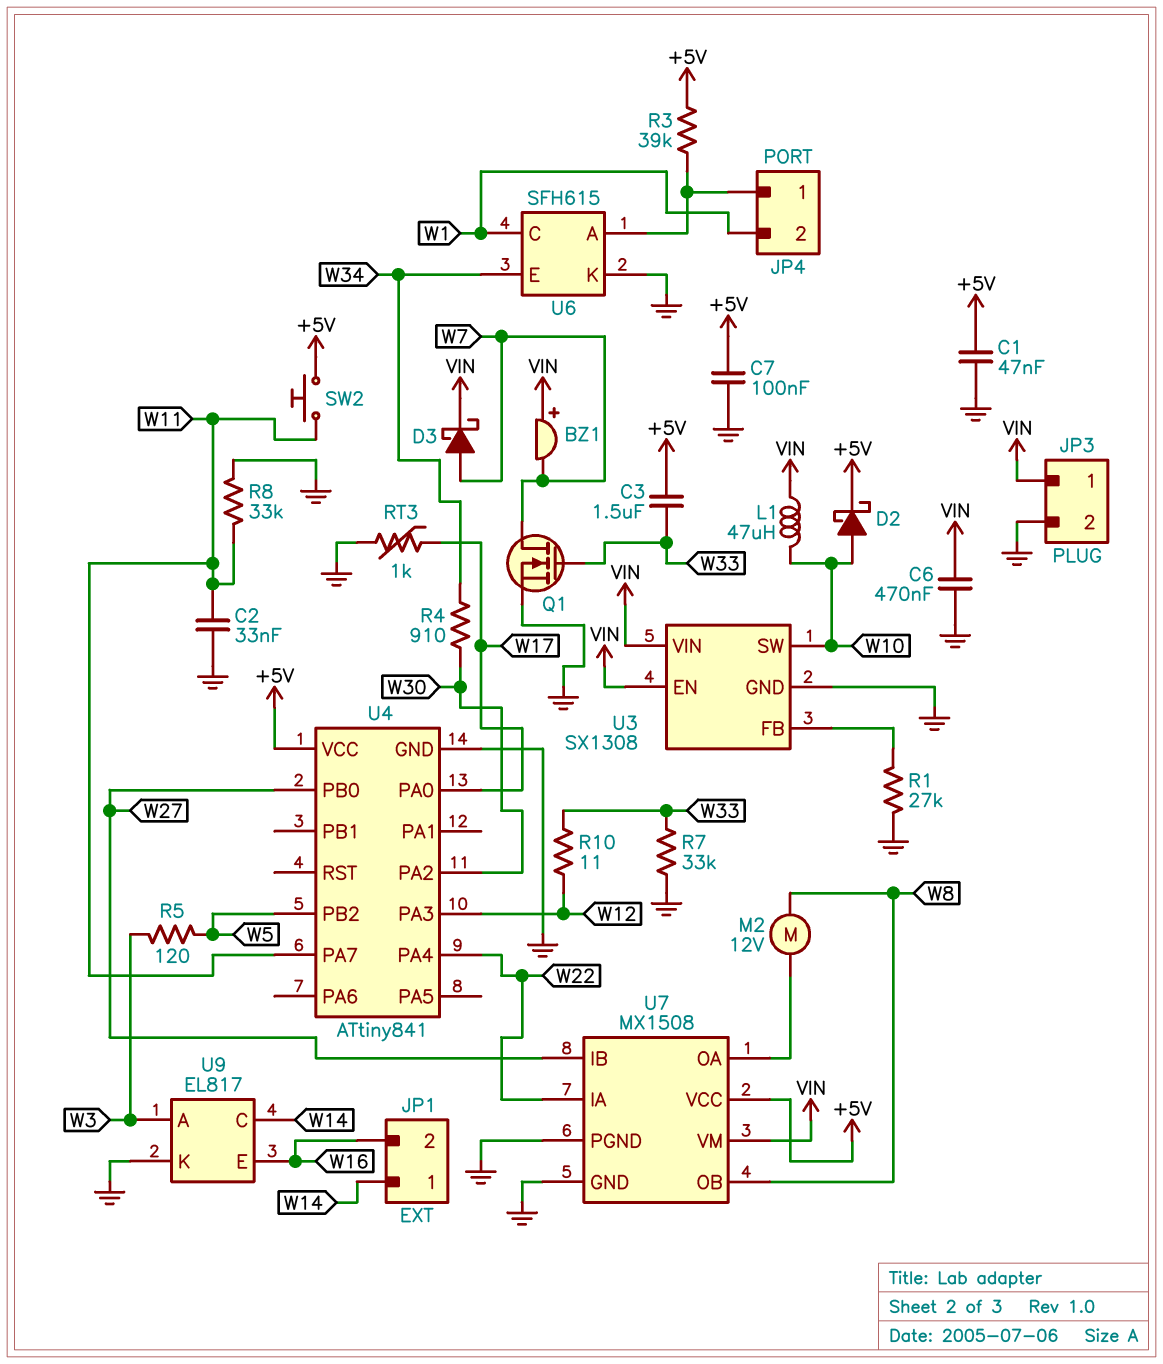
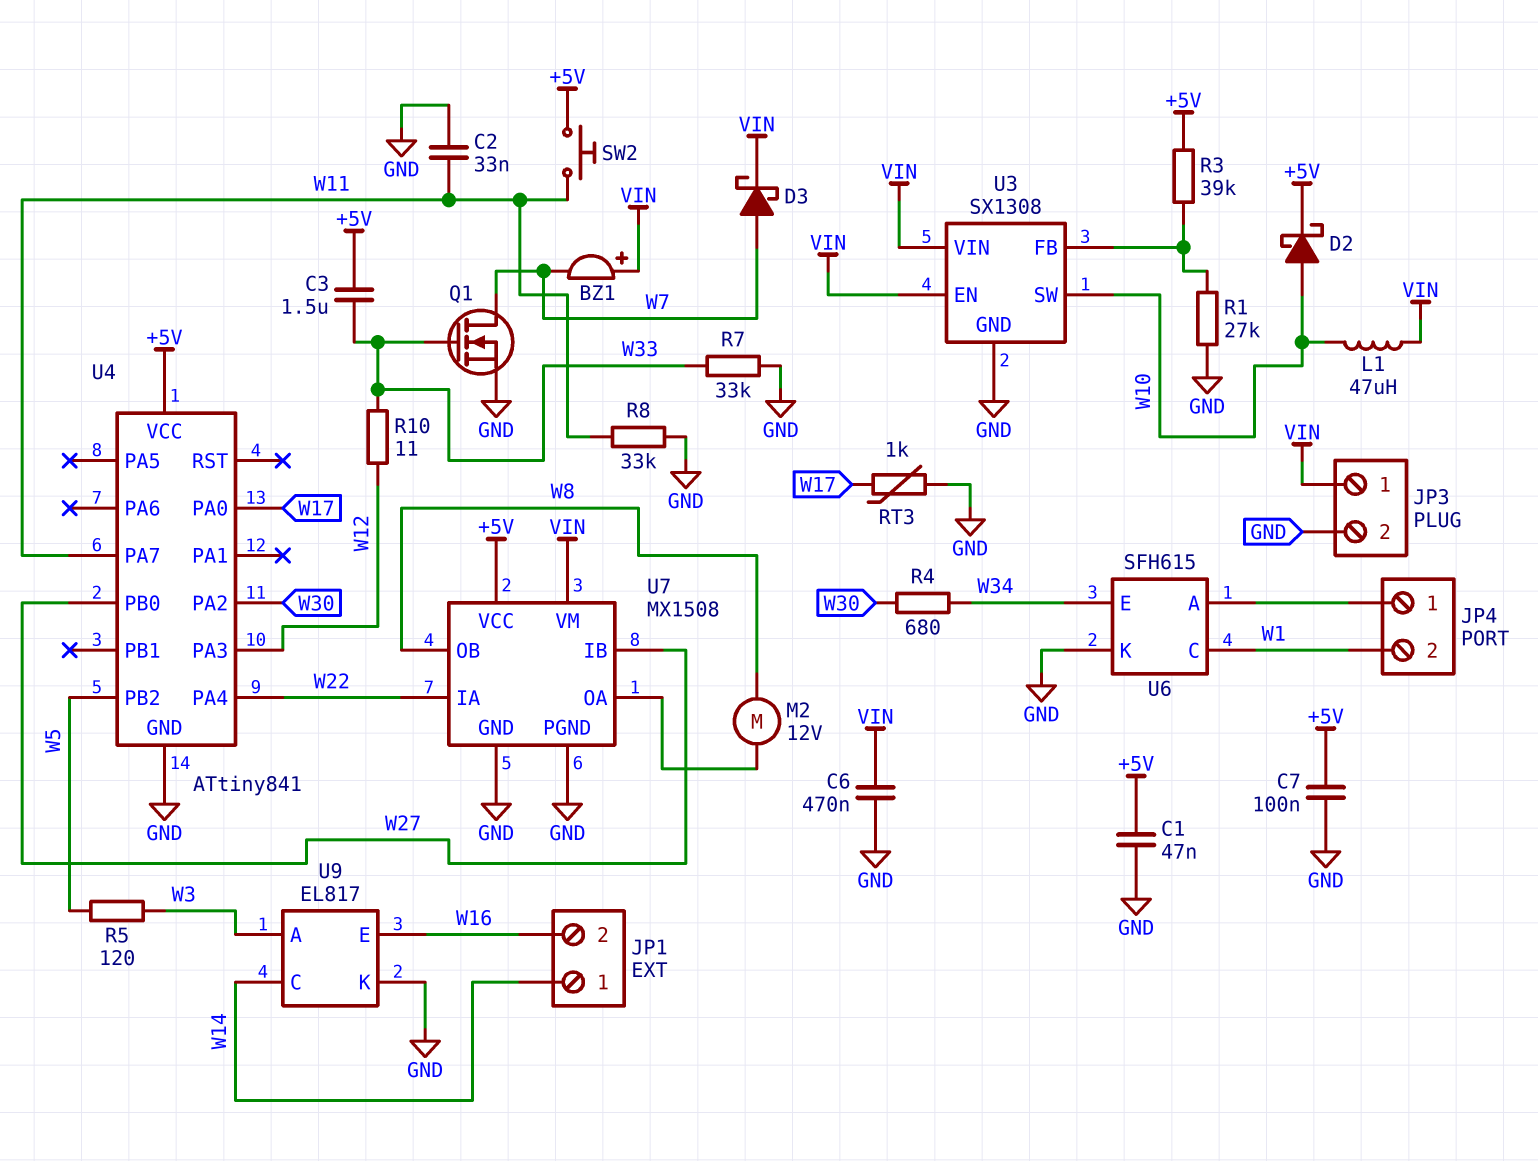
R3: 39k (+5V, JP4/1) -> 39k (+5V, U3/FB)
R4: 910 (W30, W34) -> 680 (W30, W34)

